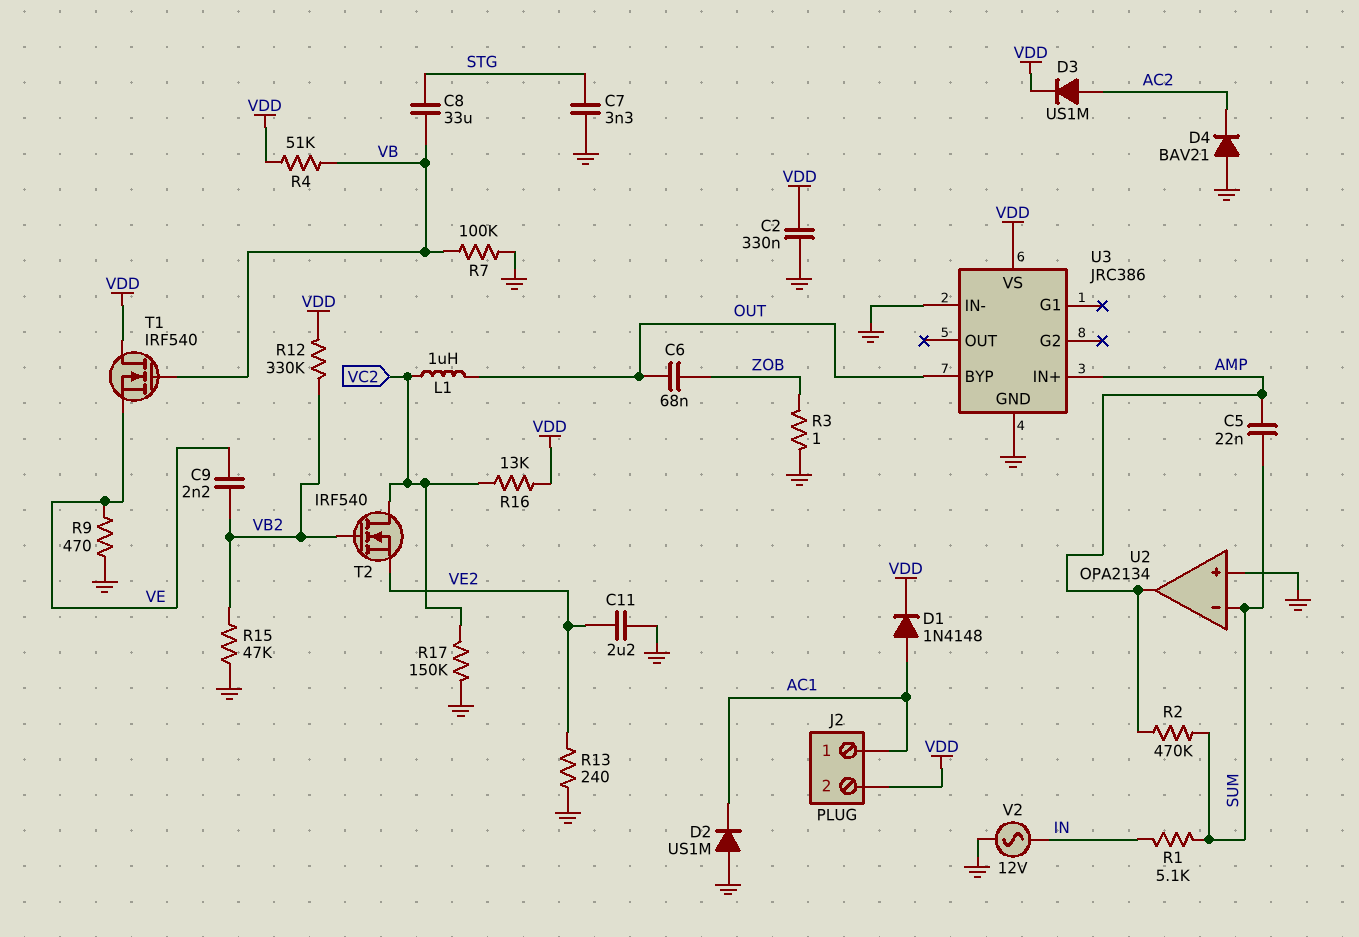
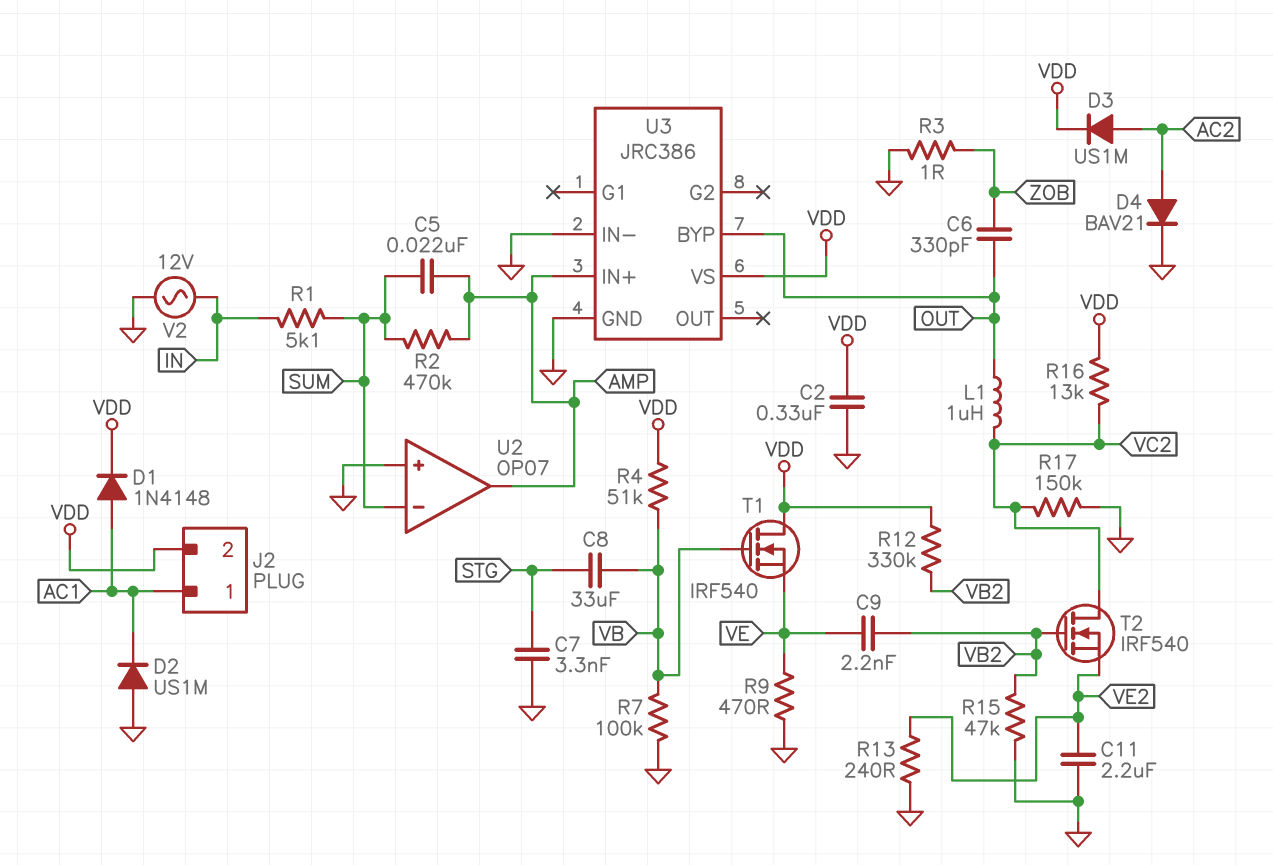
C6: 68nF (OUT, ZOB) -> 330pF (OUT, ZOB)
D4: diode BAV21 (A GND, K AC2) -> diode BAV21 (A AC2, K GND)
U2: OPA2134 -> OP07

